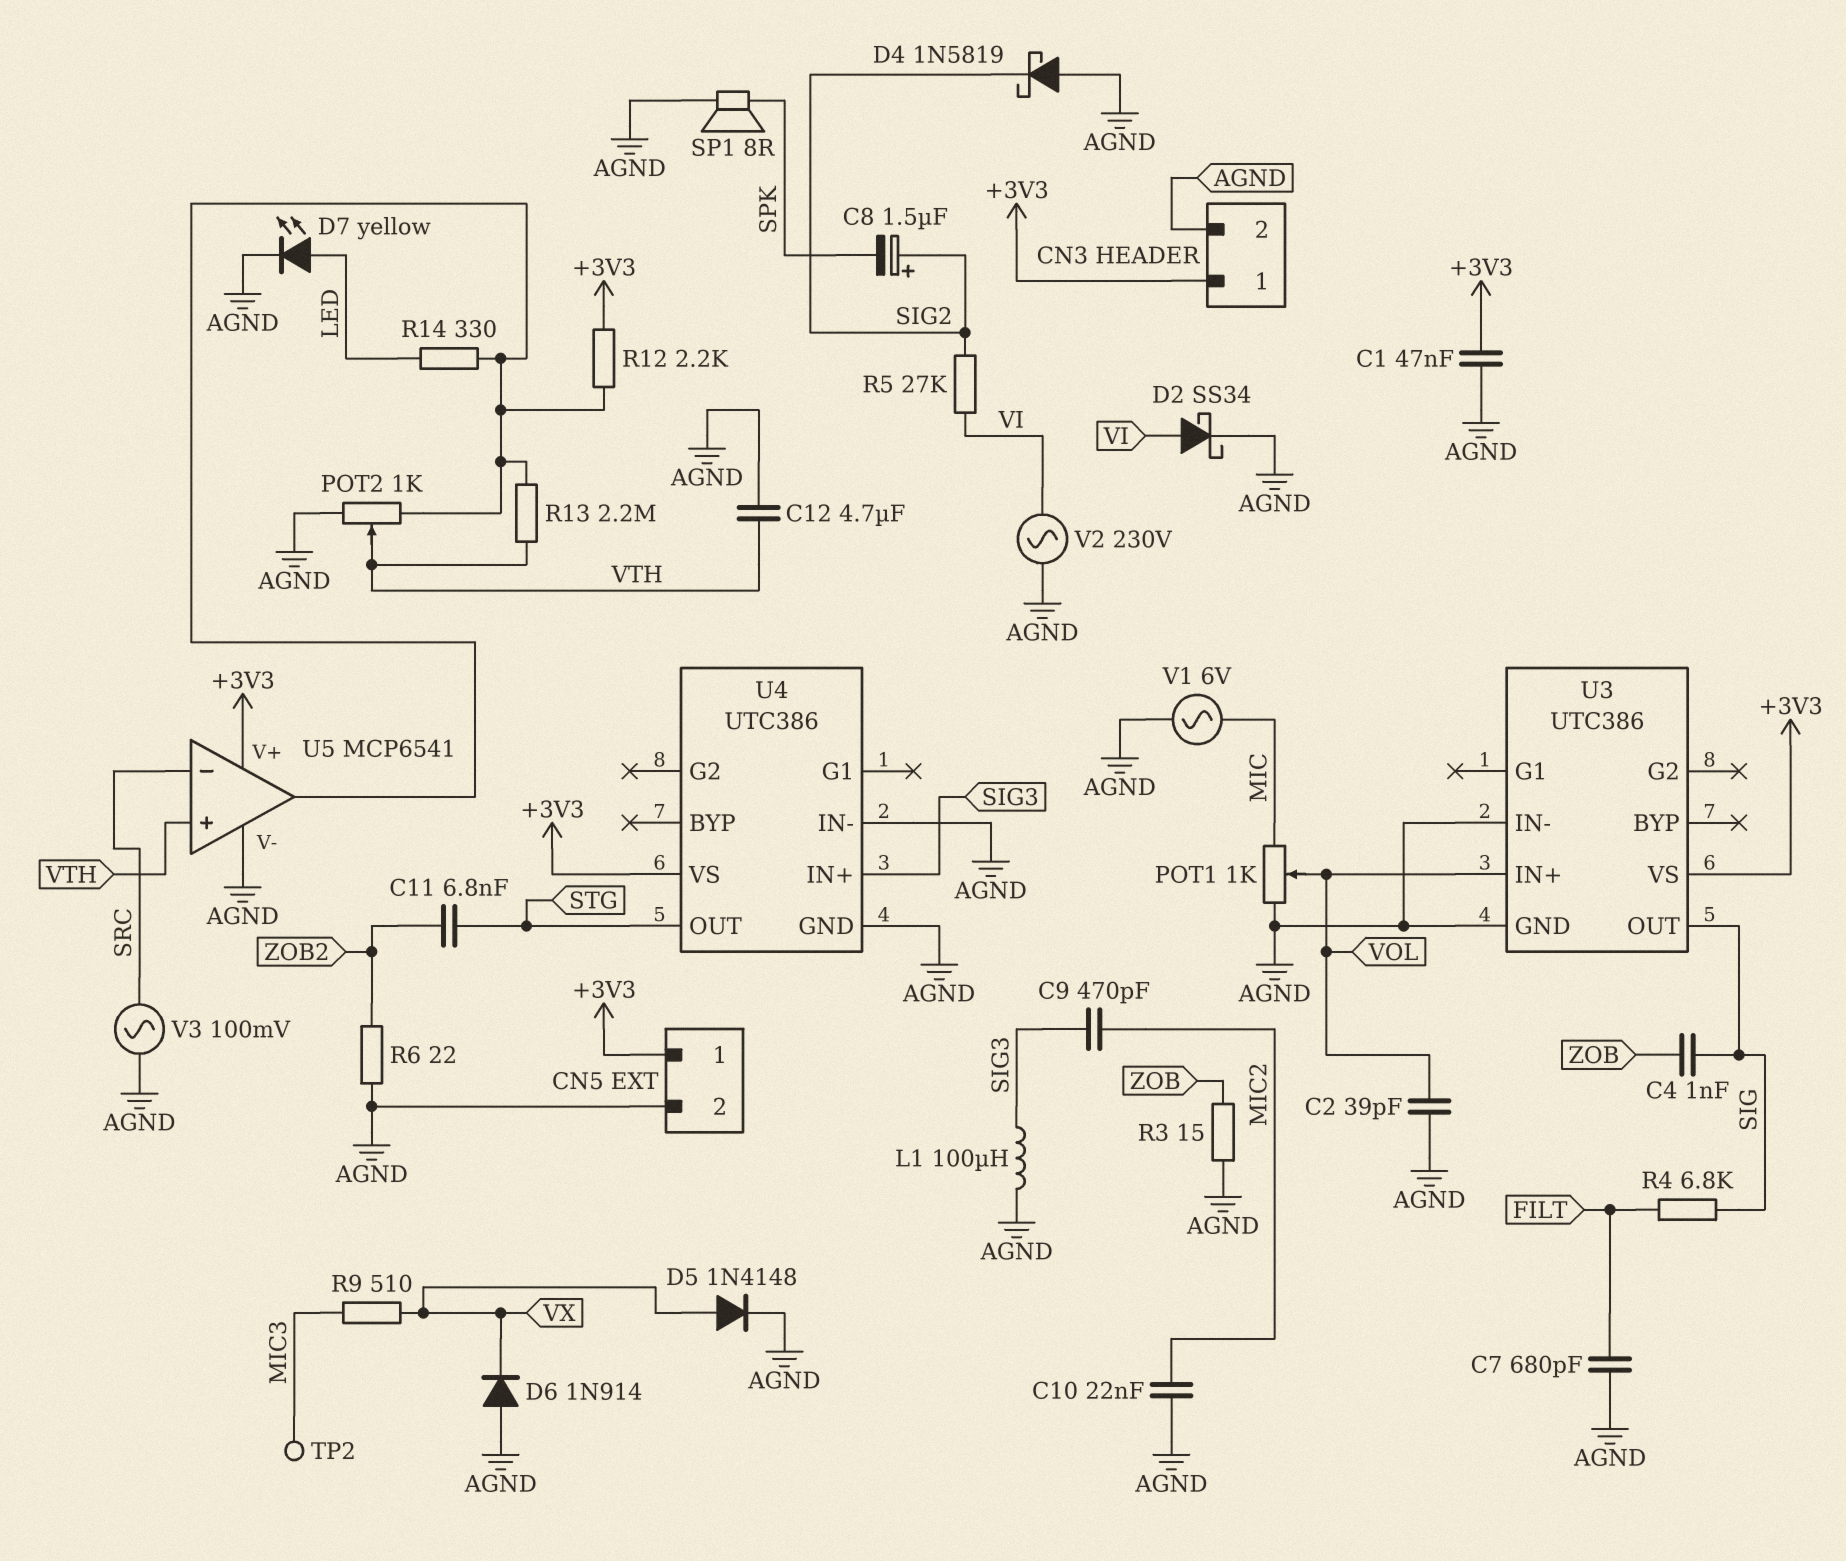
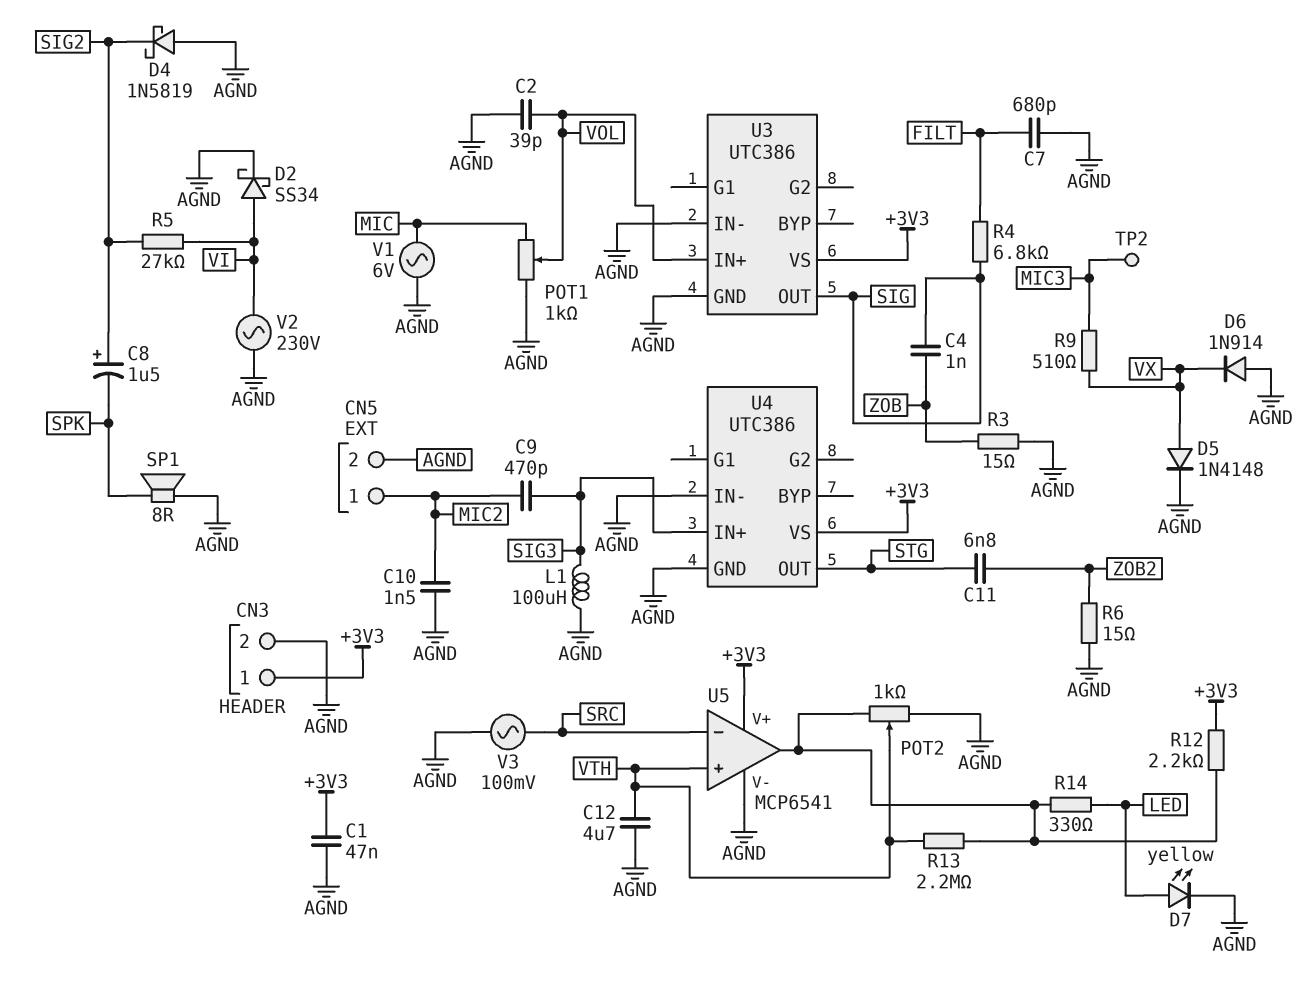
C10: 22nF (AGND, MIC2) -> 1.5nF (AGND, MIC2)
CN5 pin 1: +3V3 -> MIC2
R6: 22 (AGND, ZOB2) -> 15 (AGND, ZOB2)

